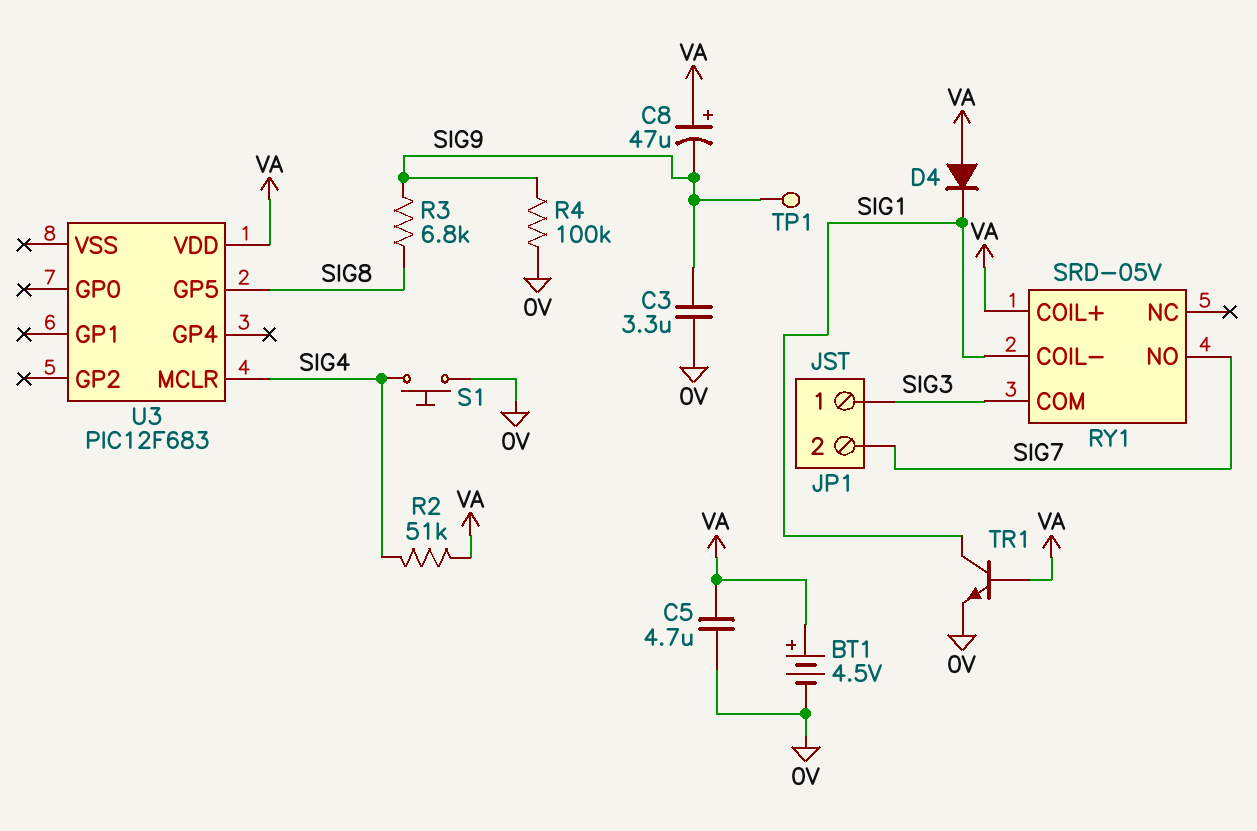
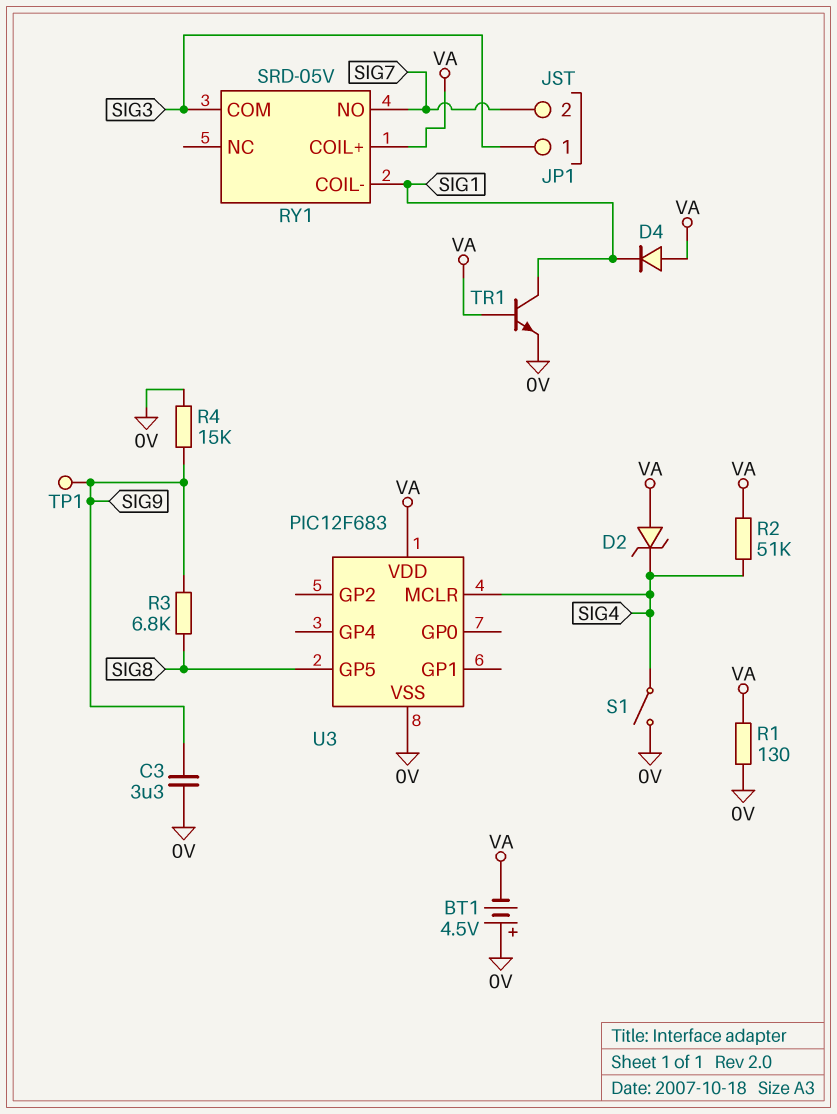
BT1: 4.5V (plus VA, minus 0V) -> 4.5V (plus 0V, minus VA)
C5: 4.7uF (0V, VA) -> none
C8: 47uF (plus VA, minus SIG9) -> none
D2: none -> zener (A VA, K SIG4)
R1: none -> 130 (0V, VA)
R4: 100k (0V, SIG9) -> 15k (0V, SIG9)
S1: button (0V, SIG4) -> switch (0V, SIG4)
U3 pin VSS: none -> 0V

